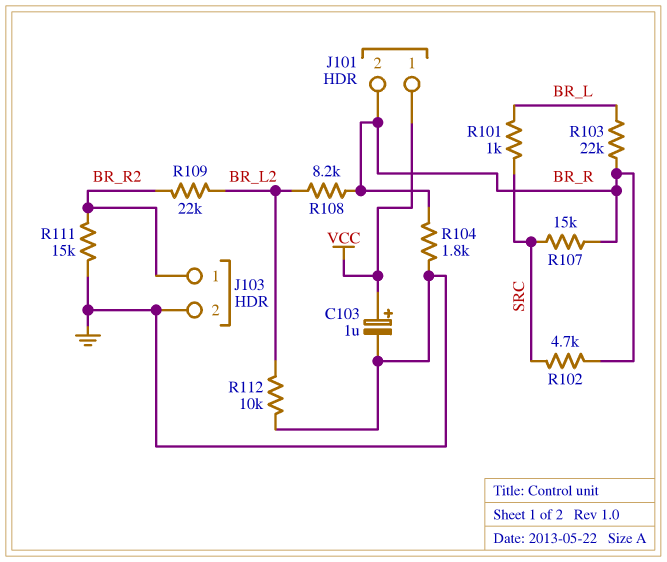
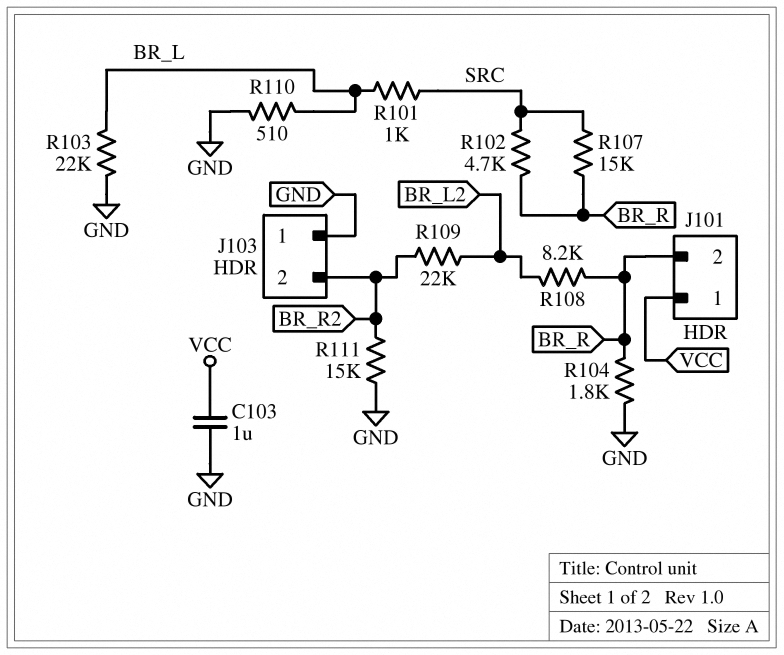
C103: 1uF (plus VCC, minus GND) -> 1uF (GND, VCC)
J103 pin 1: BR_R2 -> GND
J103 pin 2: GND -> BR_R2
R103: 22k (BR_L, BR_R) -> 22k (BR_L, GND)
R110: none -> 510 (BR_L, GND)
R112: 10k (BR_L2, GND) -> none

